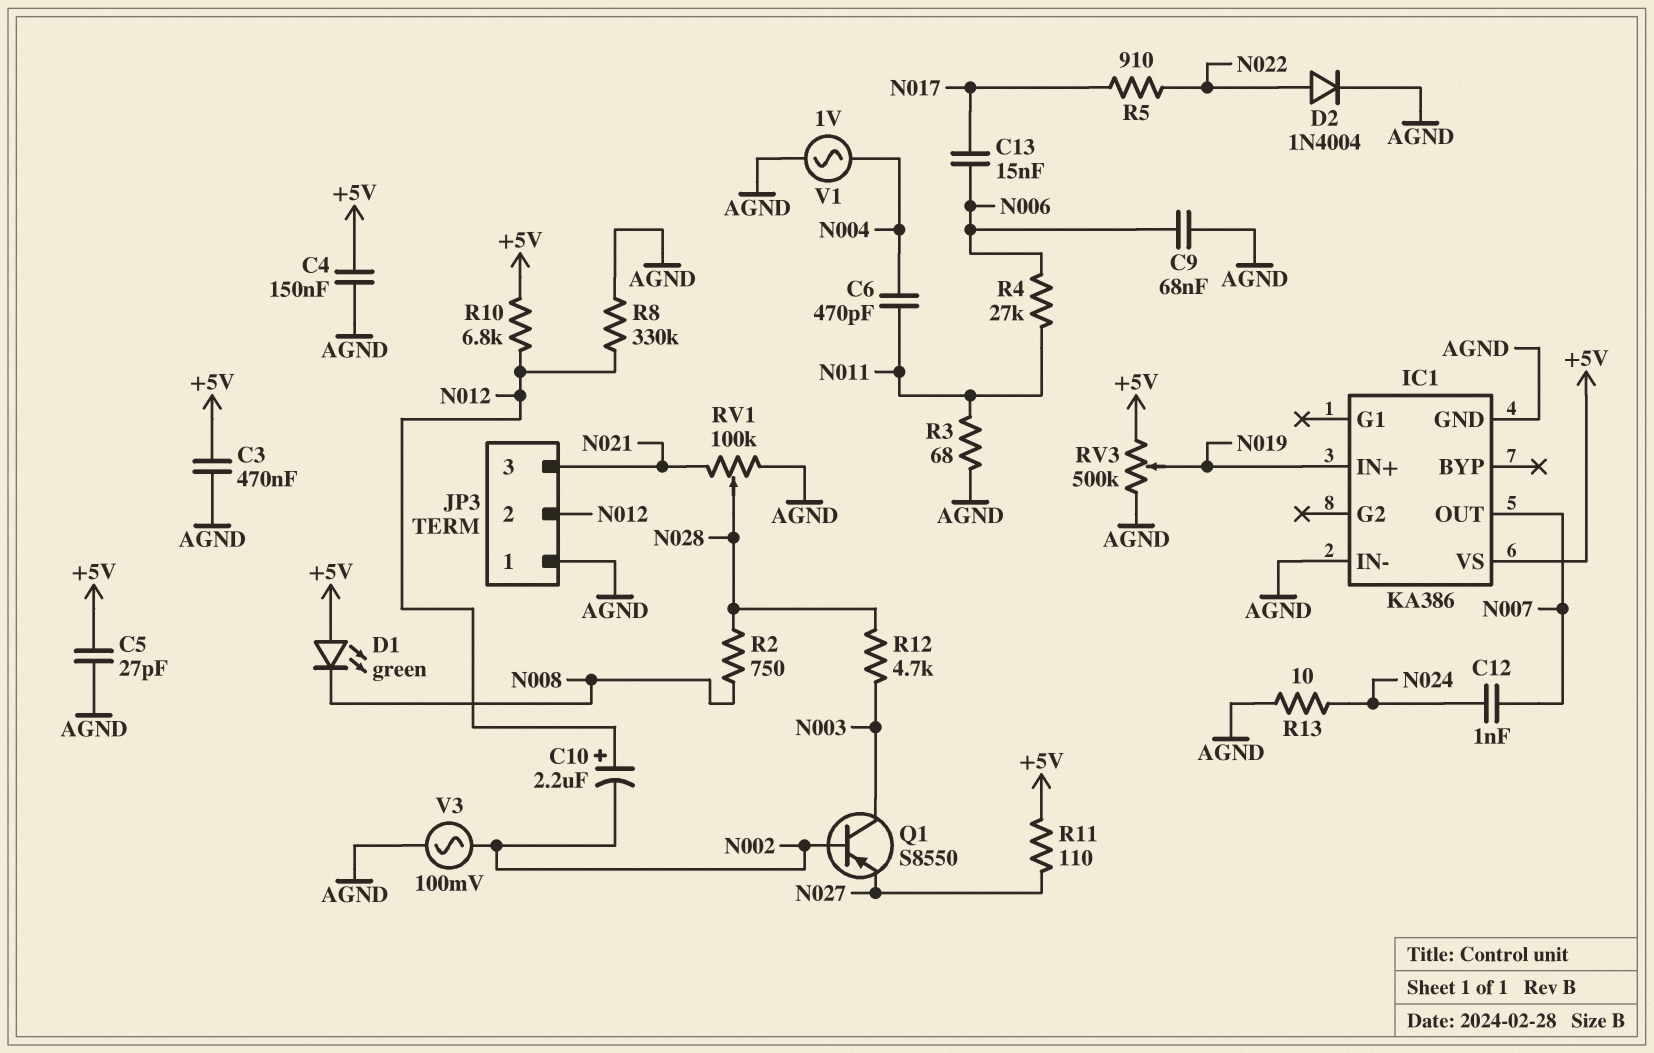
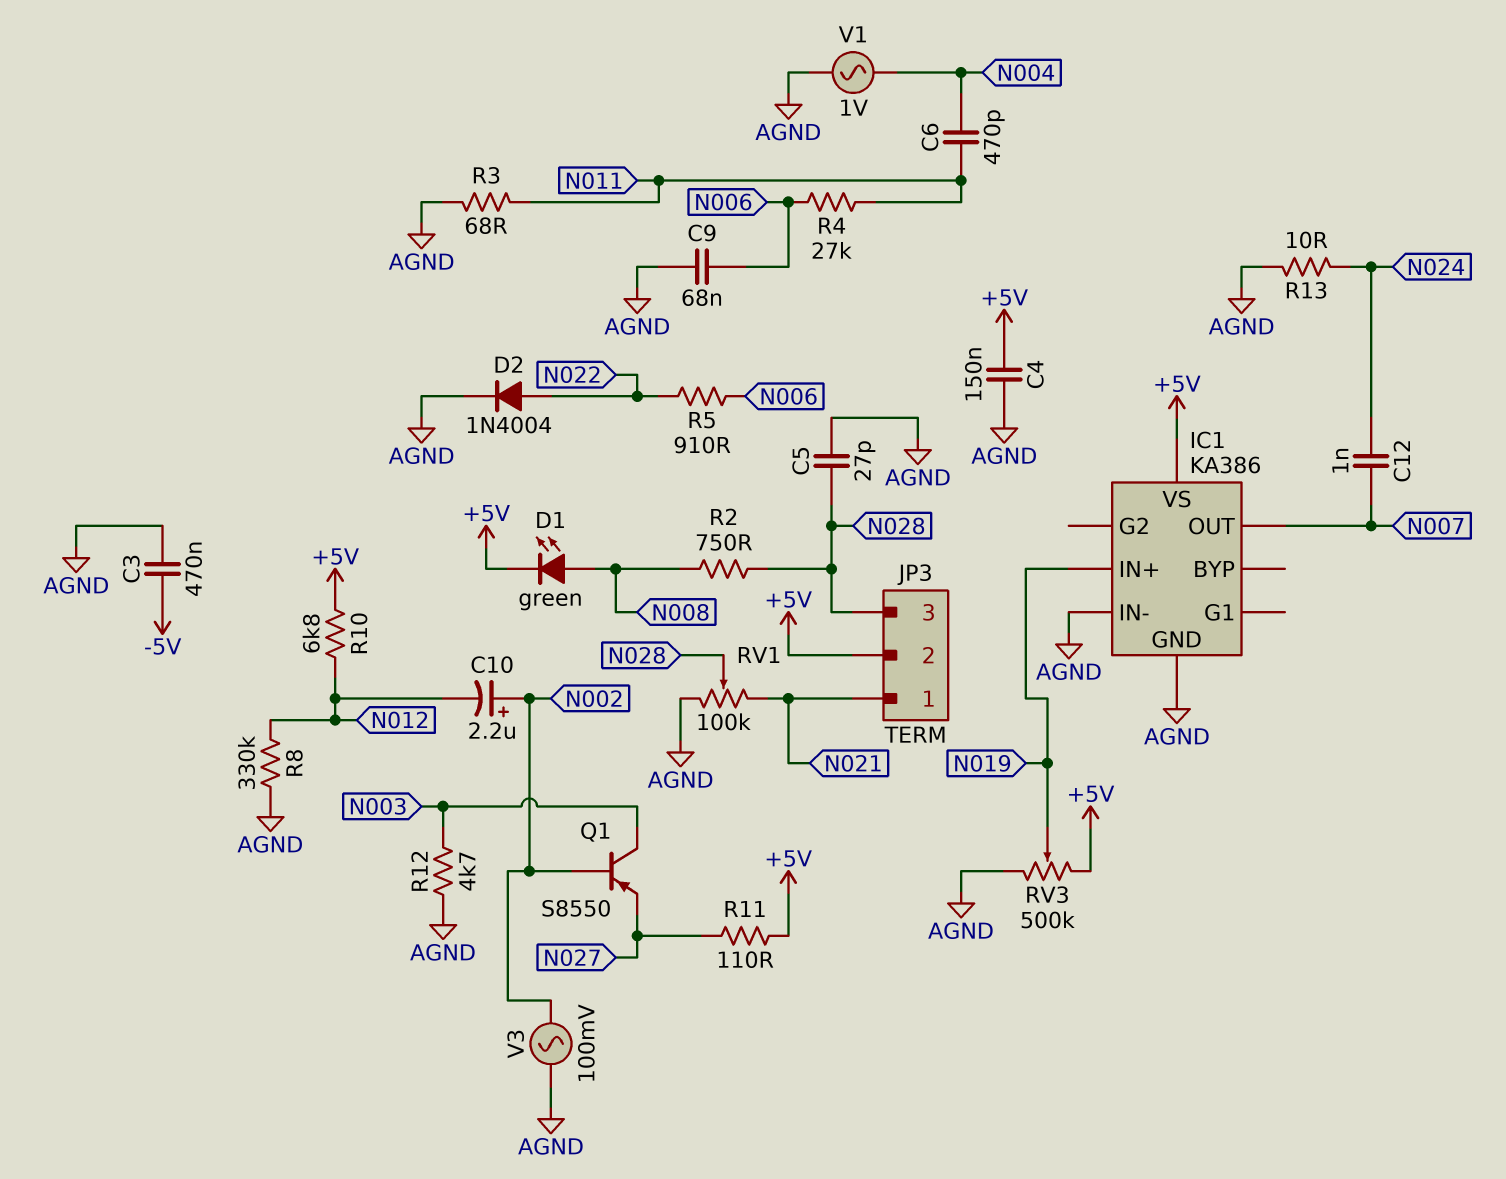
C3: 470nF (+5V, AGND) -> 470nF (-5V, AGND)
C5: 27pF (+5V, AGND) -> 27pF (AGND, N028)
C10: 2.2uF (plus N012, minus N002) -> 2.2uF (plus N002, minus N012)
C13: 15nF (N006, N017) -> none
D1: LED green (A +5V, K N008) -> LED green (A N008, K +5V)
JP3 pin 1: AGND -> N021
JP3 pin 2: N012 -> +5V
JP3 pin 3: N021 -> N028
R5: 910 (N017, N022) -> 910 (N006, N022)
R12: 4.7k (N003, N028) -> 4.7k (AGND, N003)

